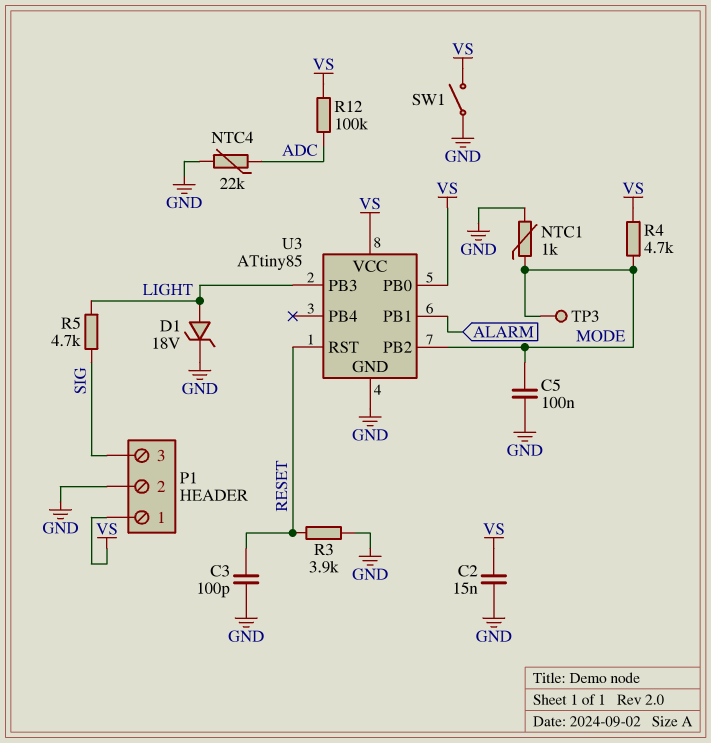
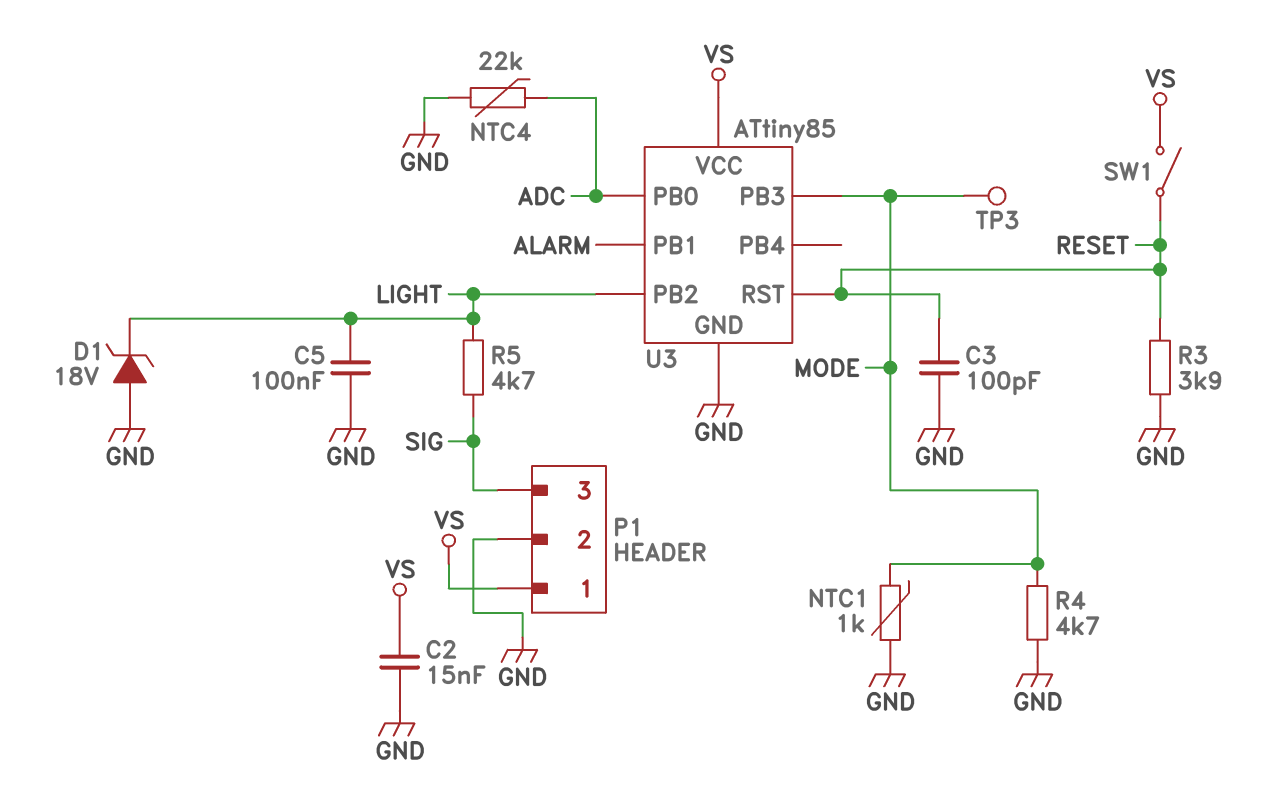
C5: 100nF (GND, MODE) -> 100nF (GND, LIGHT)
D1: zener 18V (A LIGHT, K GND) -> zener 18V (A GND, K LIGHT)
R4: 4.7k (MODE, VS) -> 4.7k (GND, MODE)
R12: 100k (ADC, VS) -> none
SW1: switch (GND, VS) -> switch (RESET, VS)
U3 pin PB0: VS -> ADC
U3 pin PB2: MODE -> LIGHT
U3 pin PB3: LIGHT -> MODE

